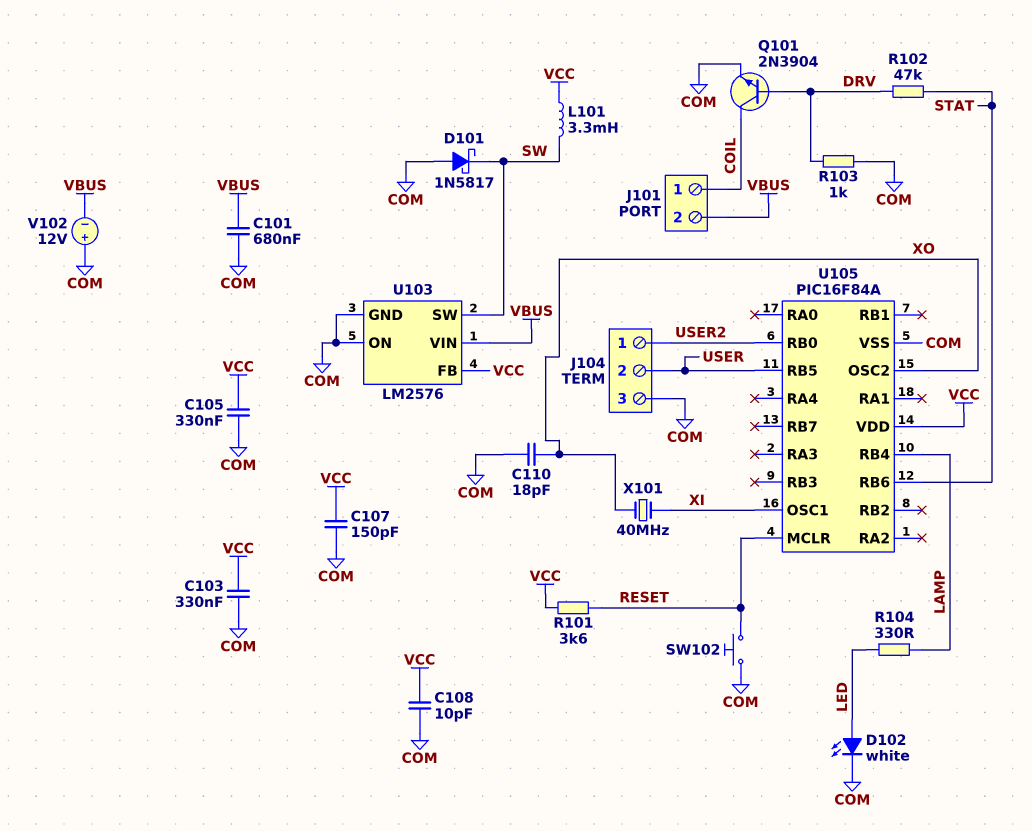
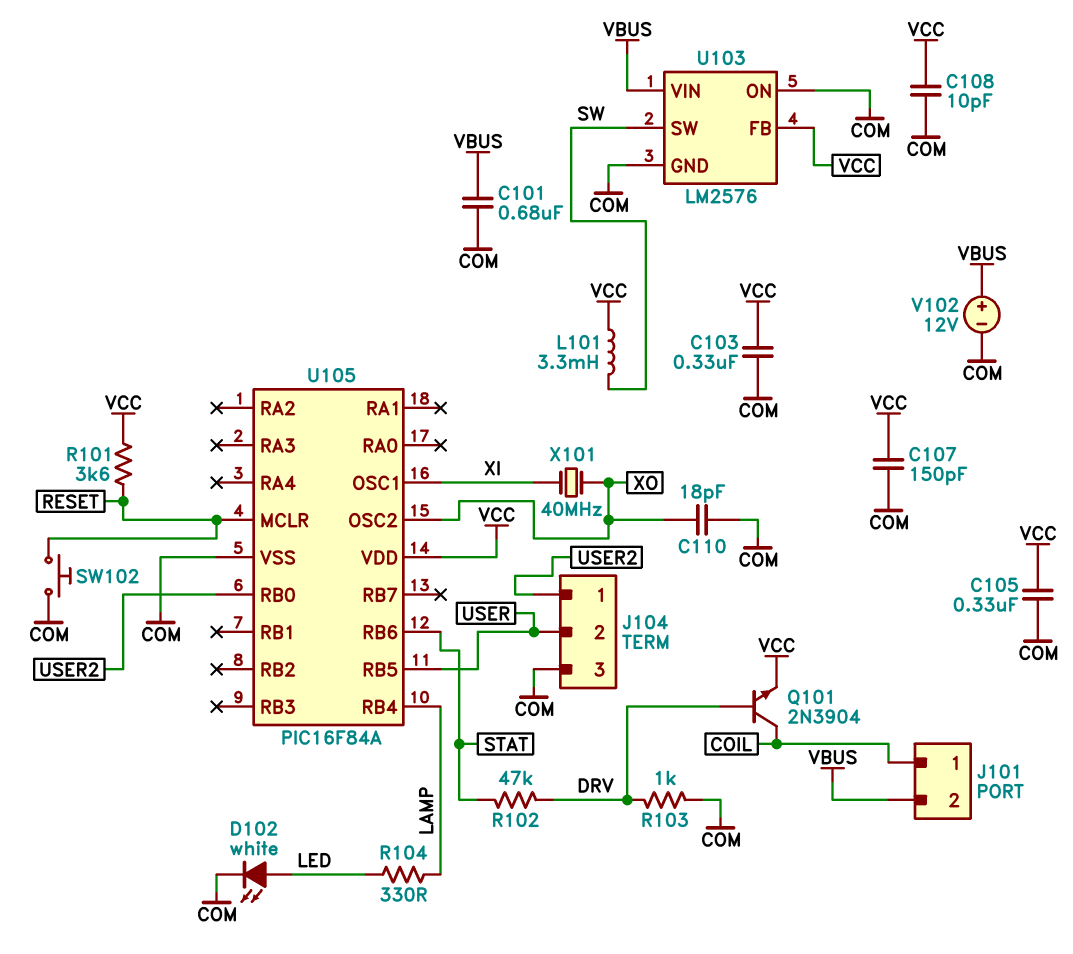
D101: schottky 1N5817 (A COM, K SW) -> none
Q101: NPN 2N3904 (B DRV, C COIL, E COM) -> NPN 2N3904 (B DRV, C COIL, E VCC)
V102: 12V (plus COM, minus VBUS) -> 12V (plus VBUS, minus COM)

